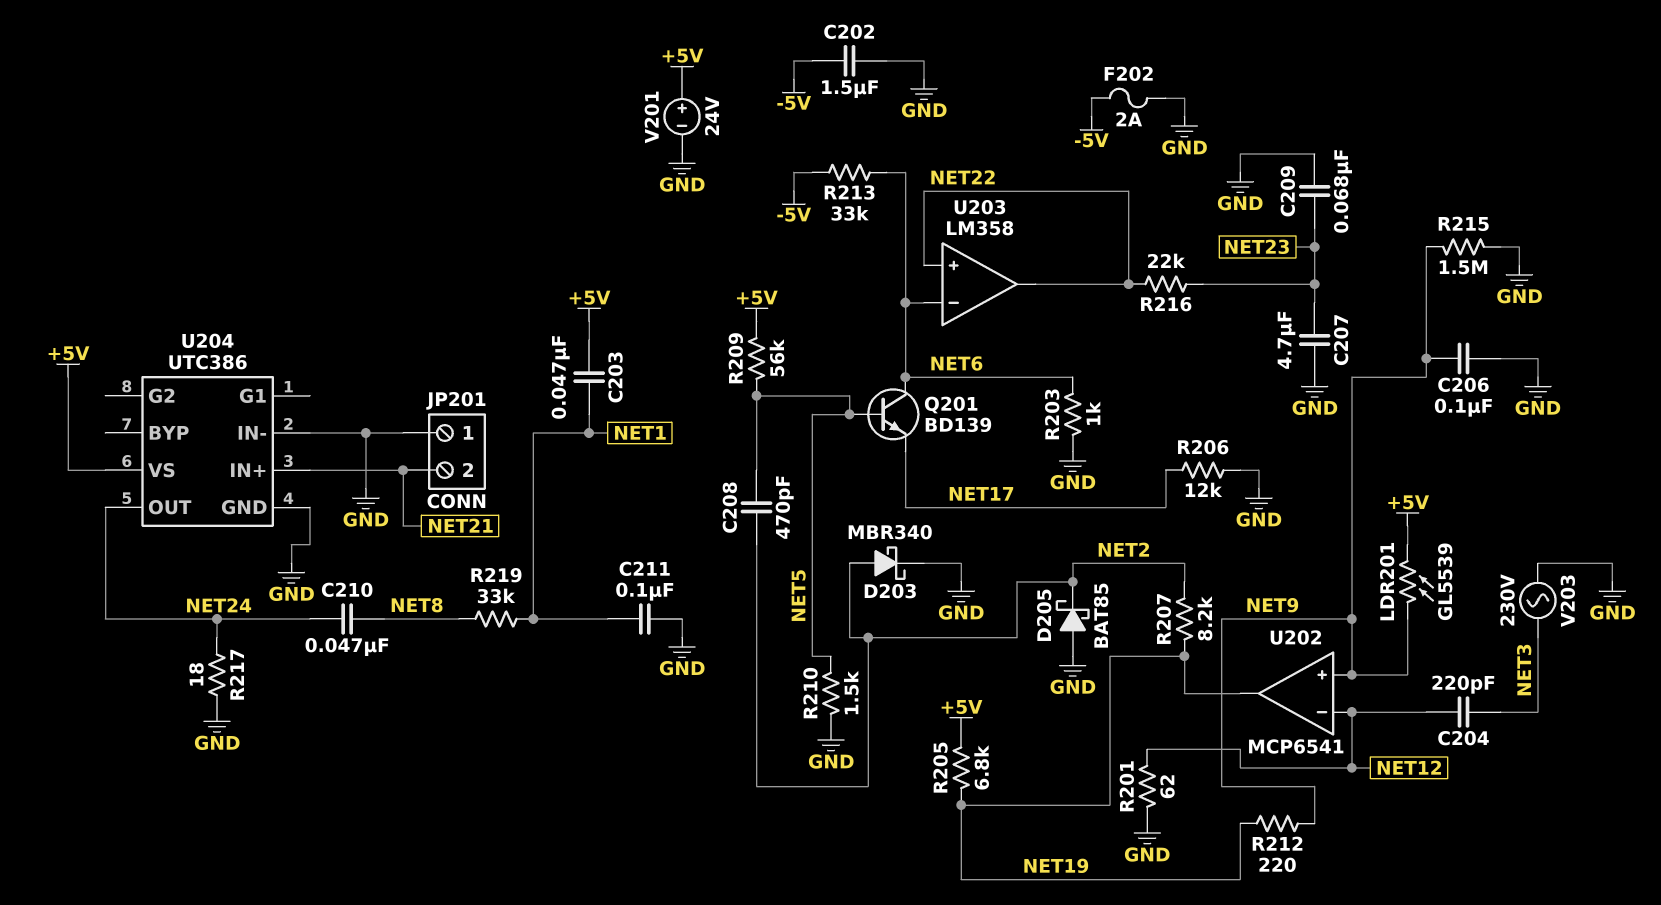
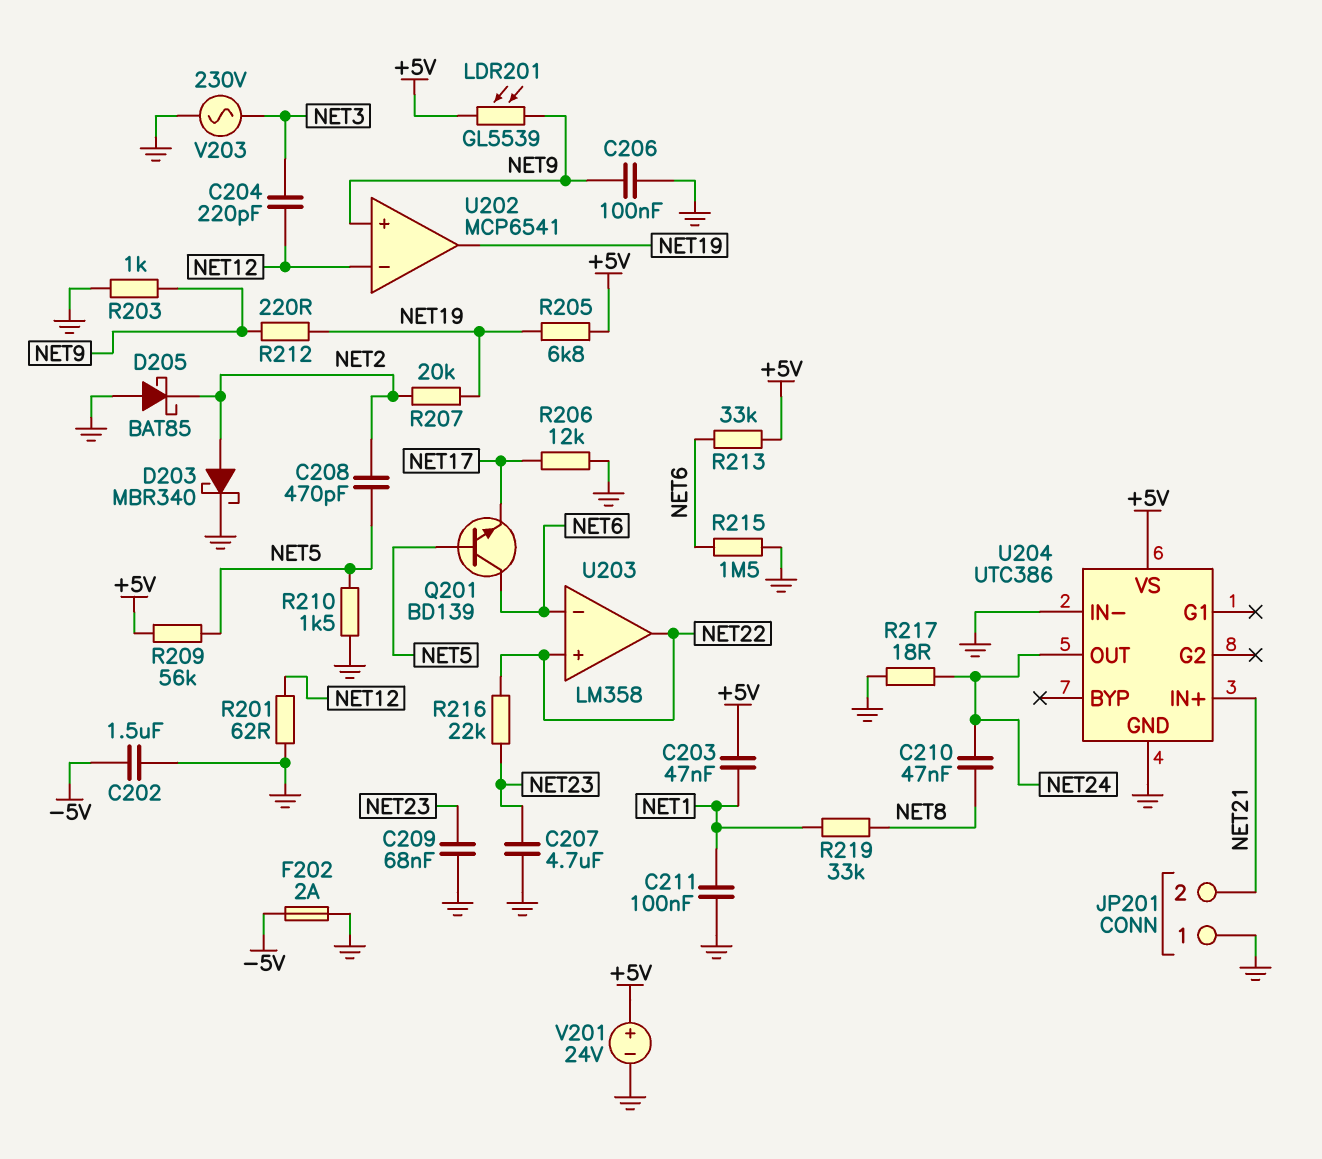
R203: 1k (GND, NET6) -> 1k (GND, NET9)
R207: 8.2k (NET2, NET19) -> 20k (NET2, NET19)
R213: 33k (-5V, NET6) -> 33k (+5V, NET6)
R215: 1.5M (GND, NET9) -> 1.5M (GND, NET6)

